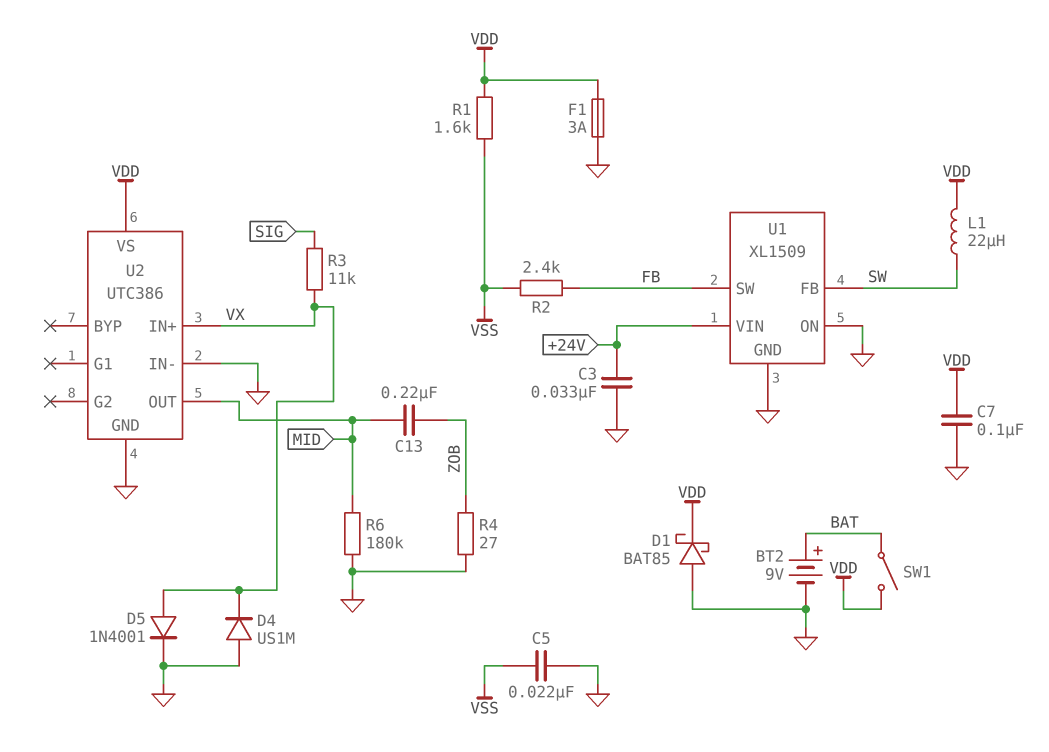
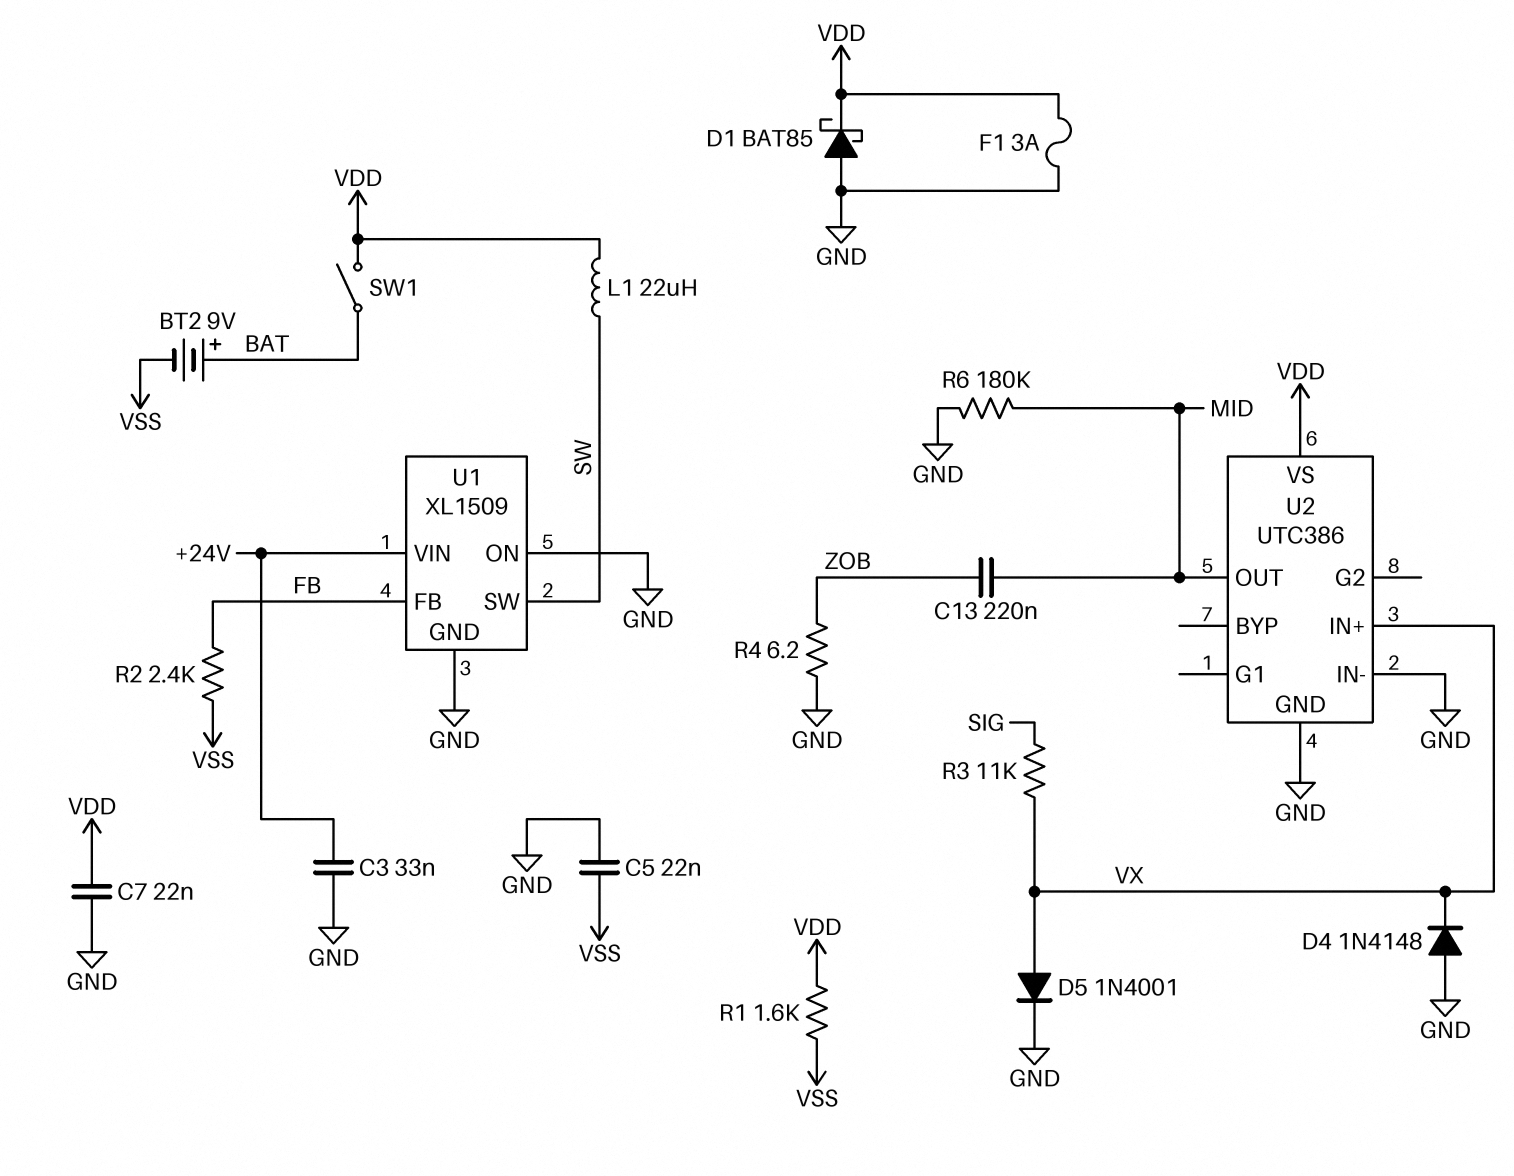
BT2: 9V (plus BAT, minus GND) -> 9V (plus BAT, minus VSS)
C7: 100nF (GND, VDD) -> 22nF (GND, VDD)
D4: diode US1M (A GND, K VX) -> diode 1N4148 (A GND, K VX)
R4: 27 (GND, ZOB) -> 6.2 (GND, ZOB)
U1 pin FB: SW -> FB
U1 pin SW: FB -> SW

